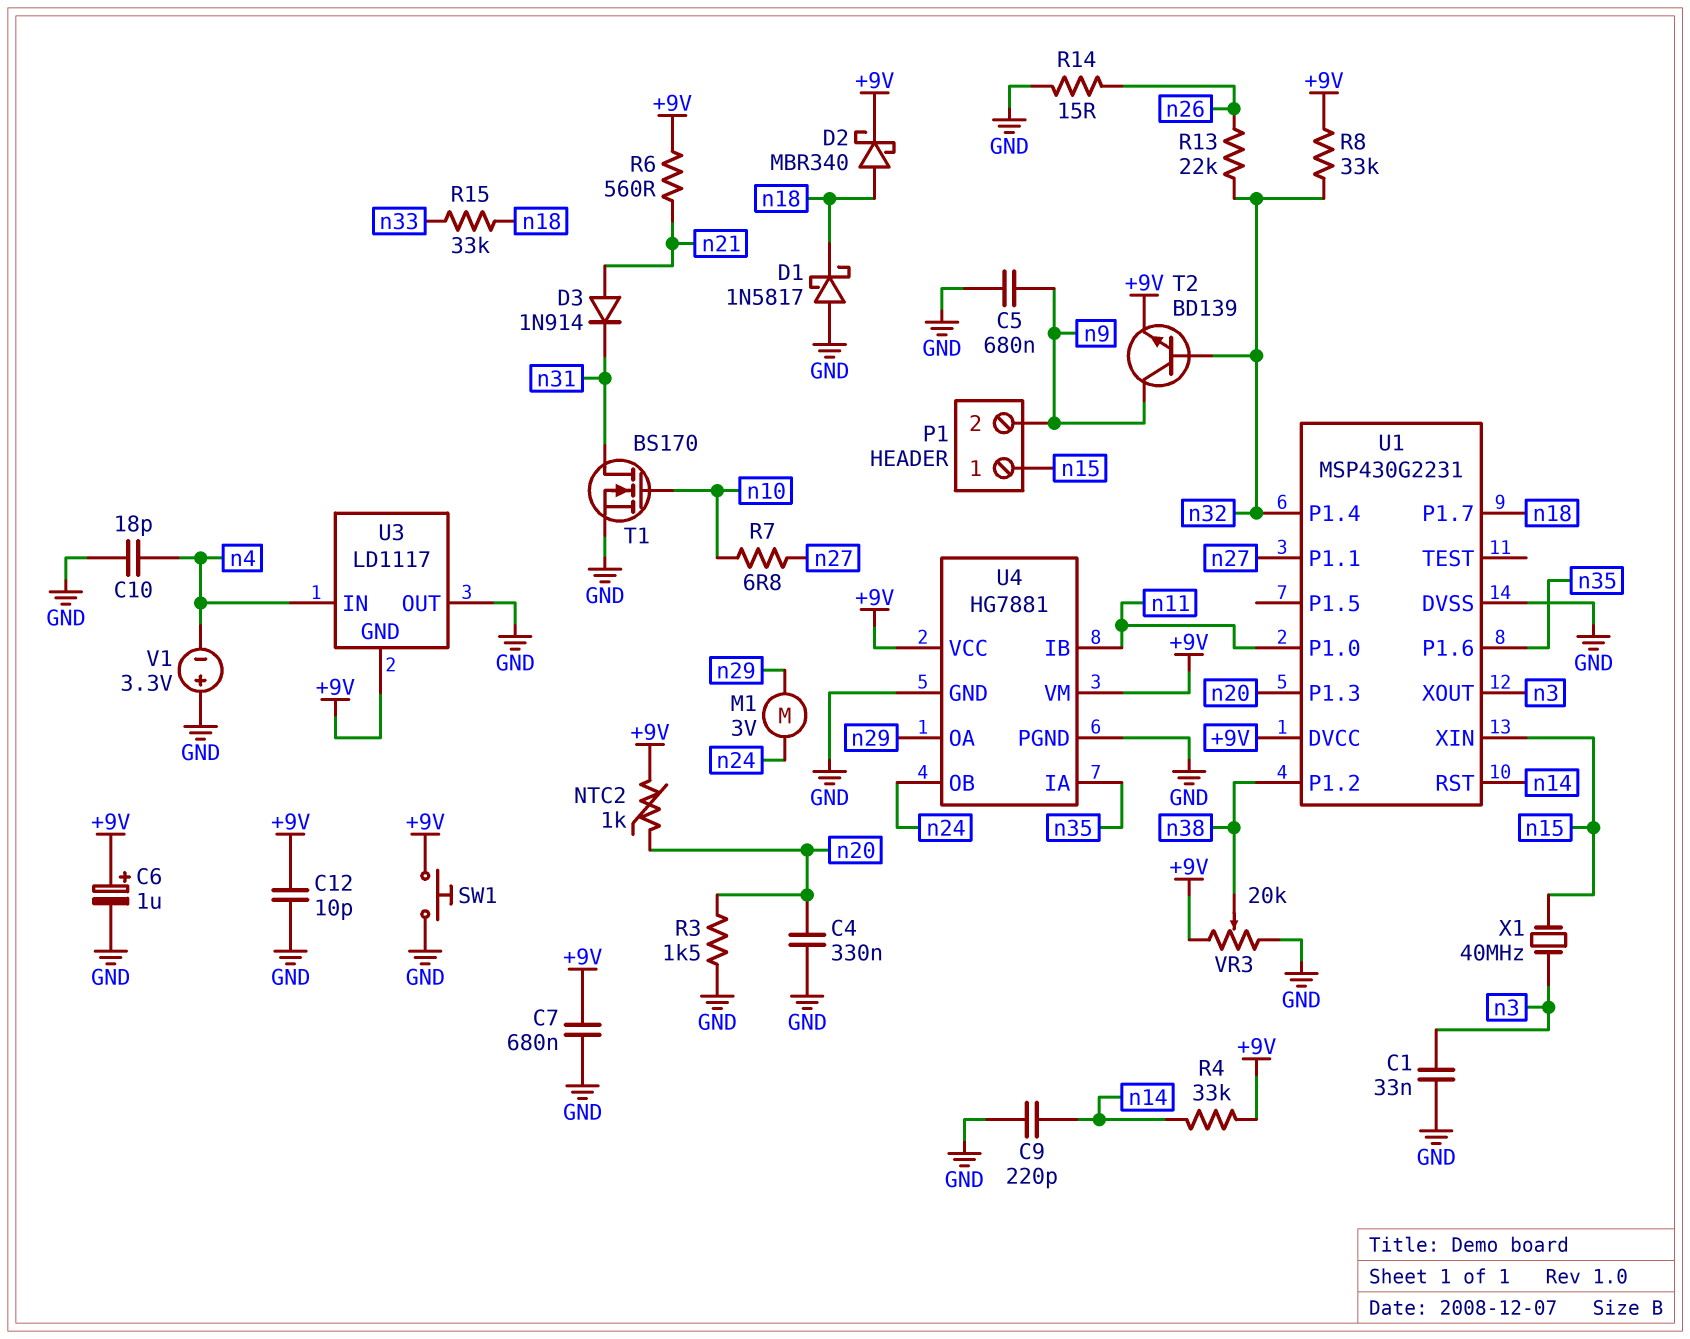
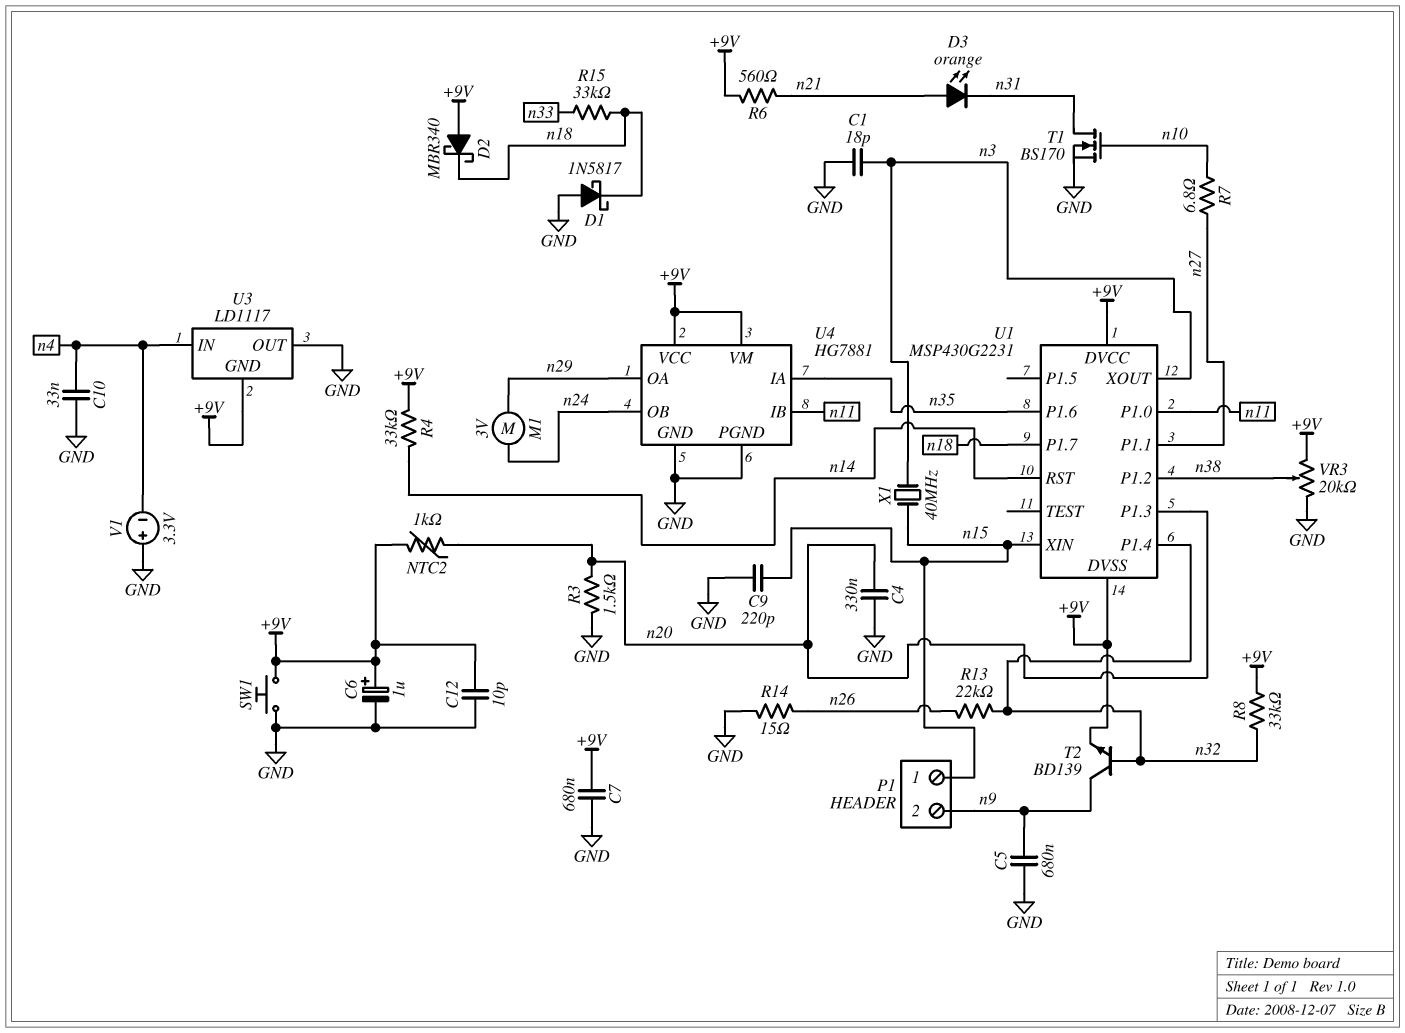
C1: 33nF (GND, n3) -> 18pF (GND, n3)
C9: 220pF (GND, n14) -> 220pF (GND, n15)
C10: 18pF (GND, n4) -> 33nF (GND, n4)
D2: schottky MBR340 (A n18, K +9V) -> schottky MBR340 (A +9V, K n18)
D3: diode 1N914 (A n21, K n31) -> LED orange (A n21, K n31)
U1 pin DVSS: GND -> +9V

